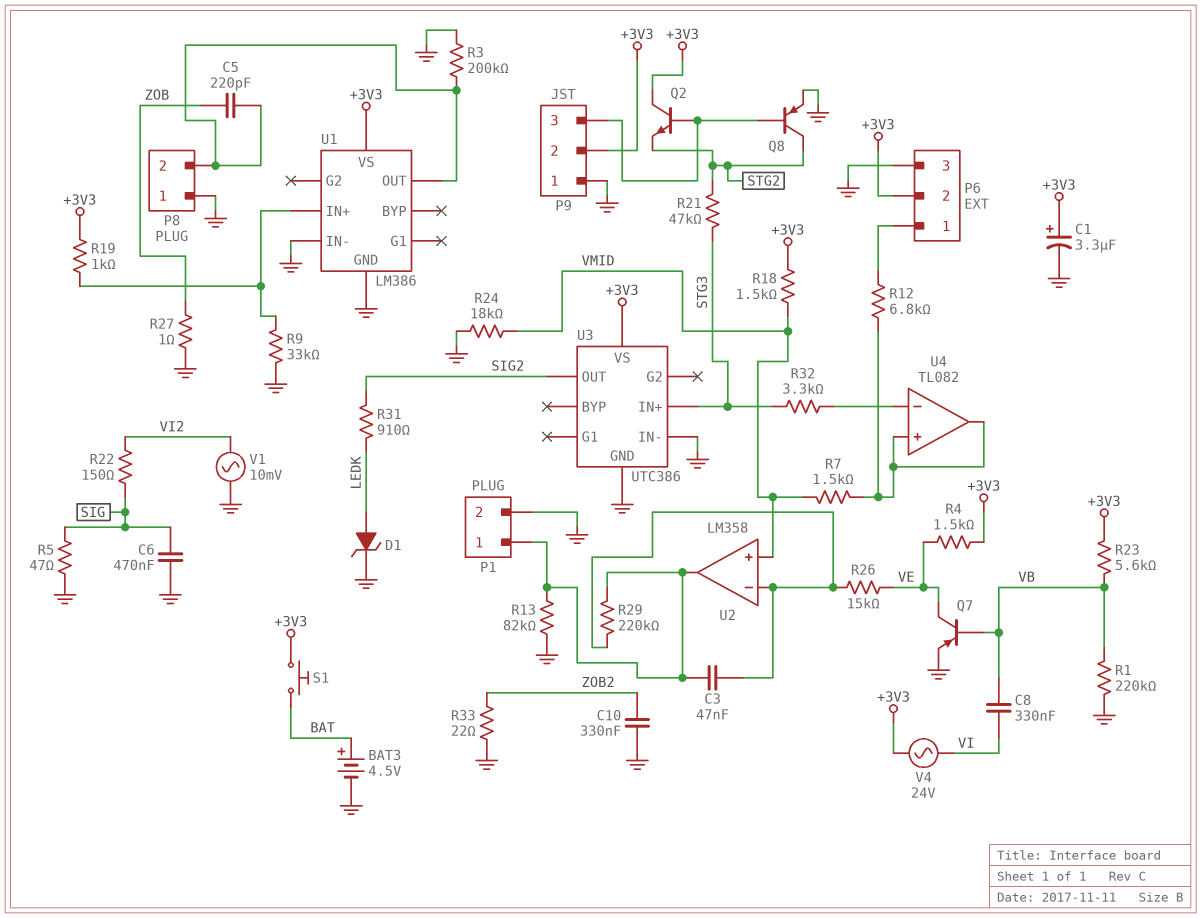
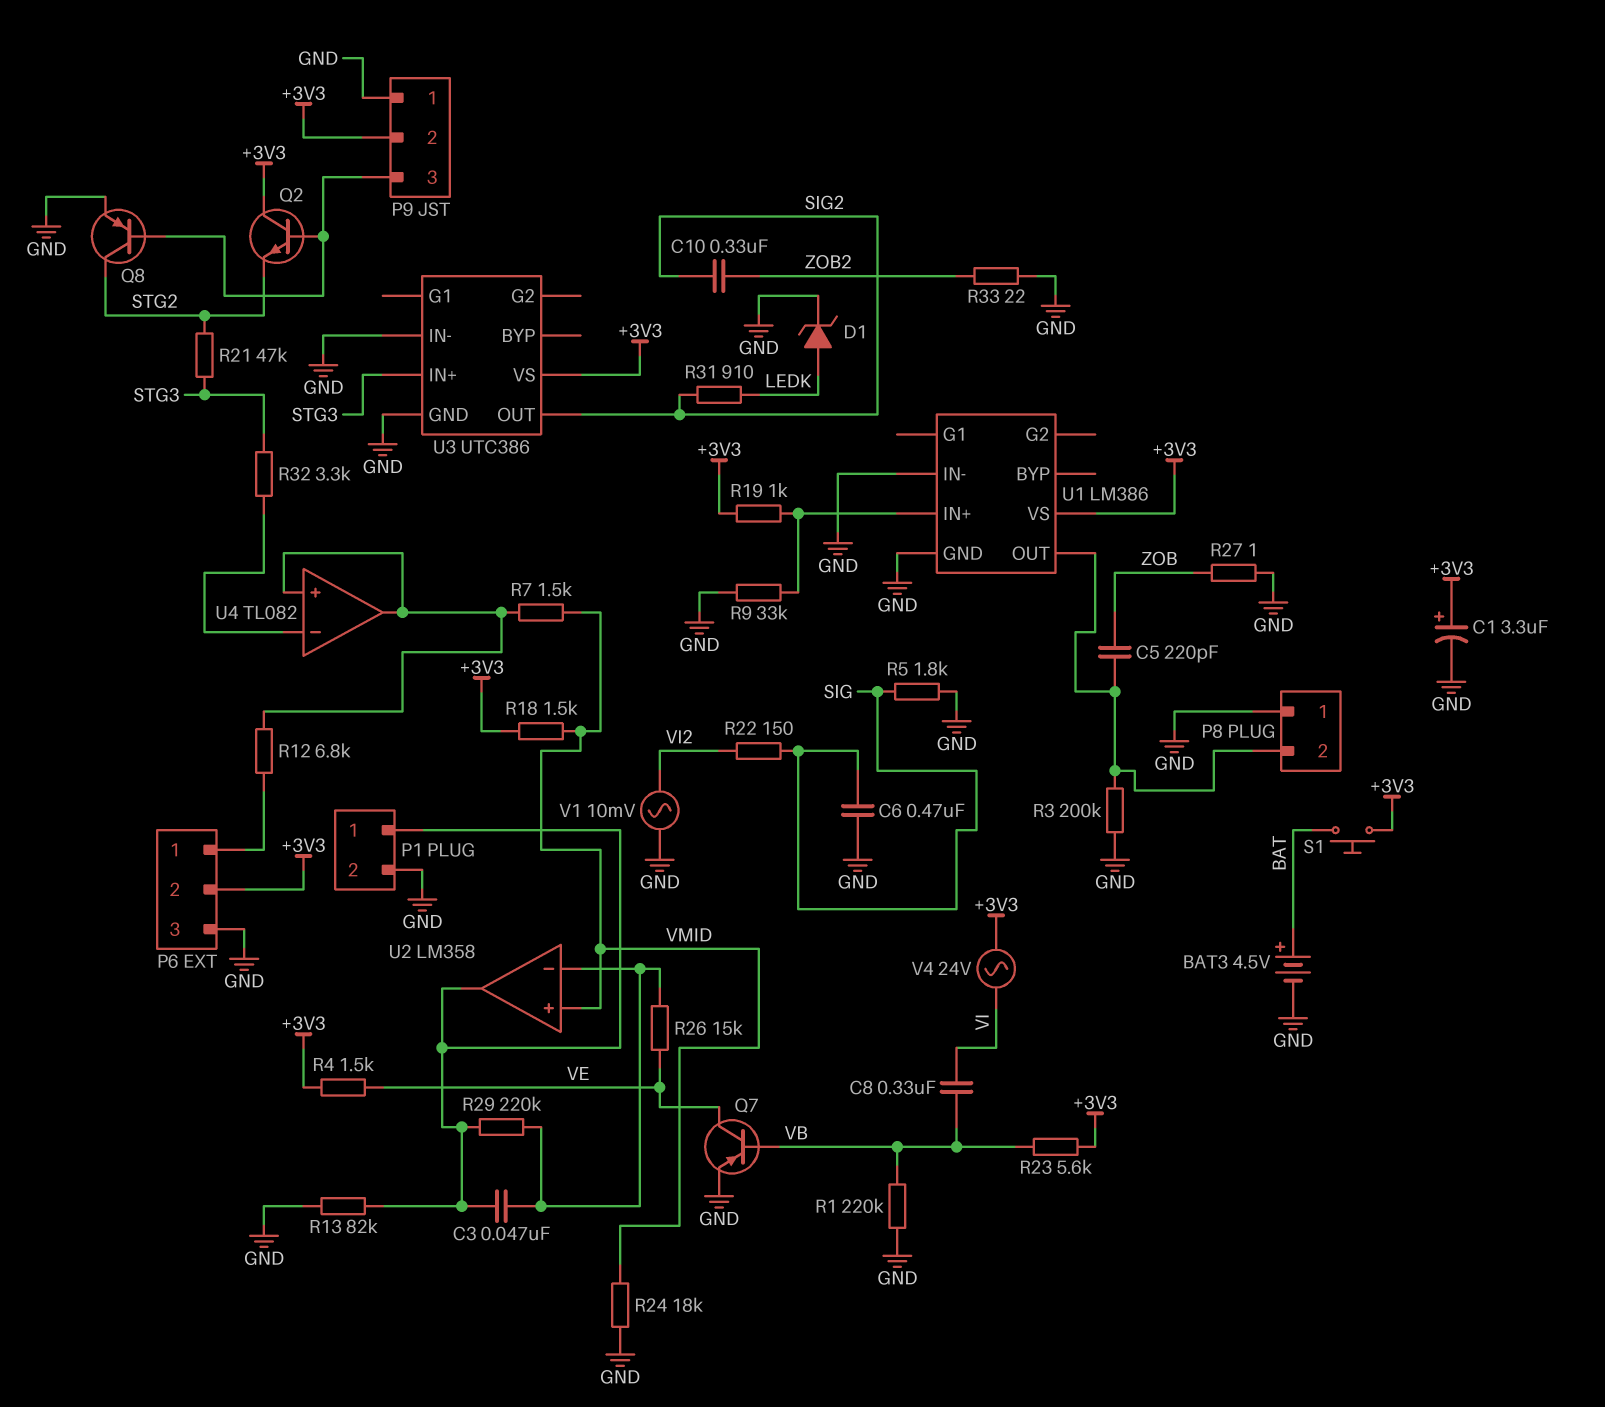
C10: 330nF (GND, ZOB2) -> 330nF (SIG2, ZOB2)
R5: 47 (GND, SIG) -> 1.8k (GND, SIG)

